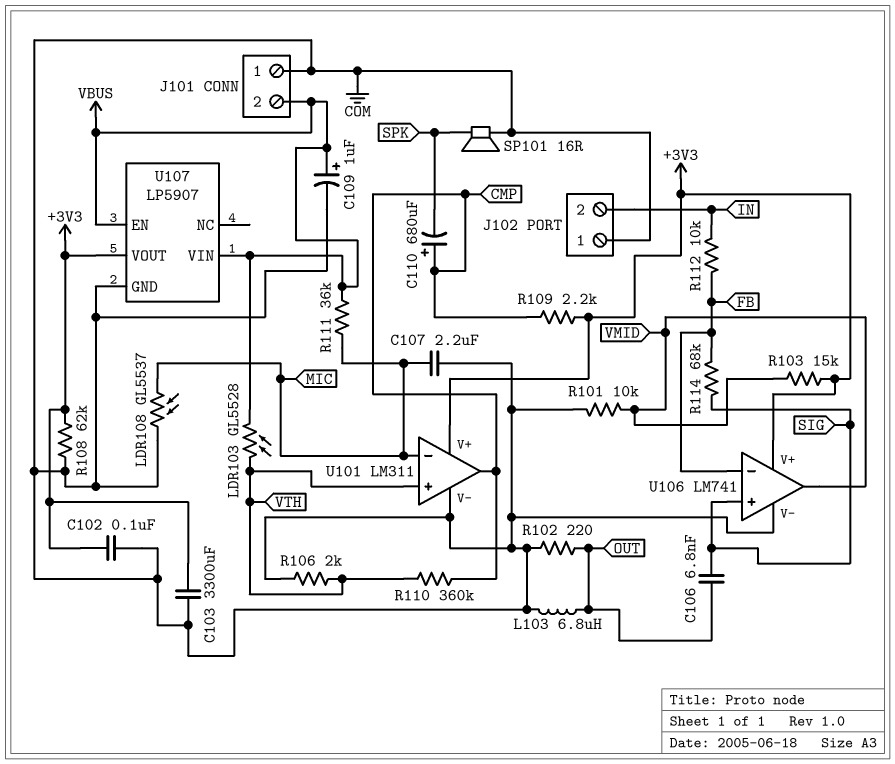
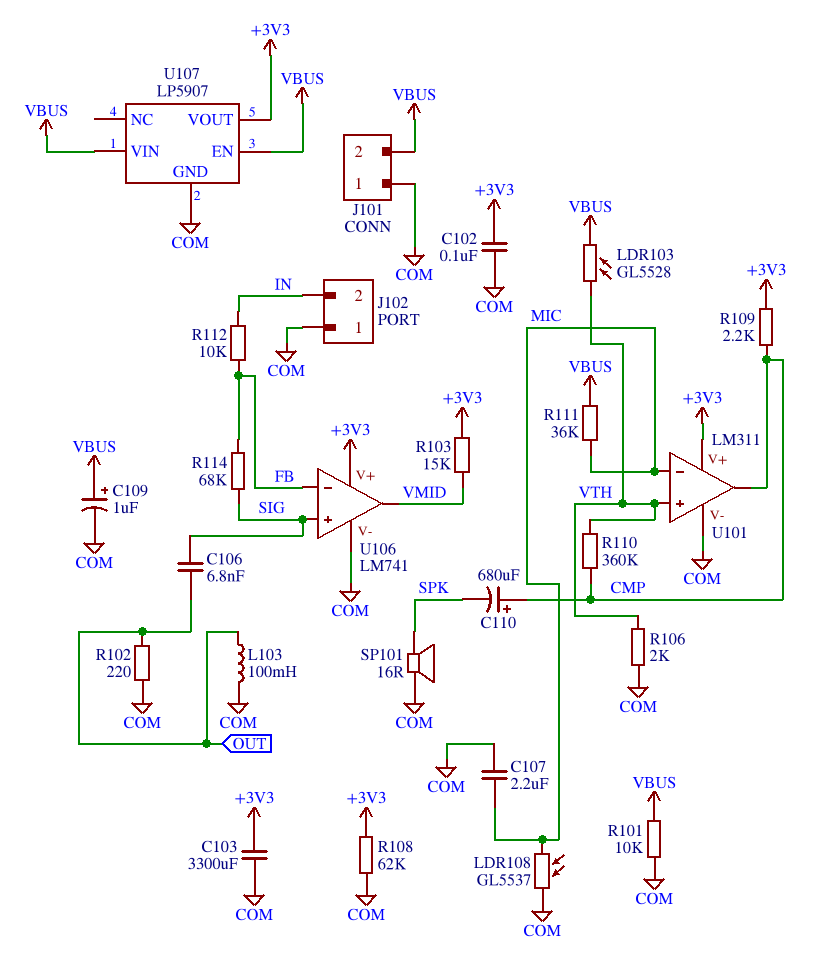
L103: 6.8uH (COM, OUT) -> 100mH (COM, OUT)
R101: 10k (COM, VMID) -> 10k (COM, VBUS)

